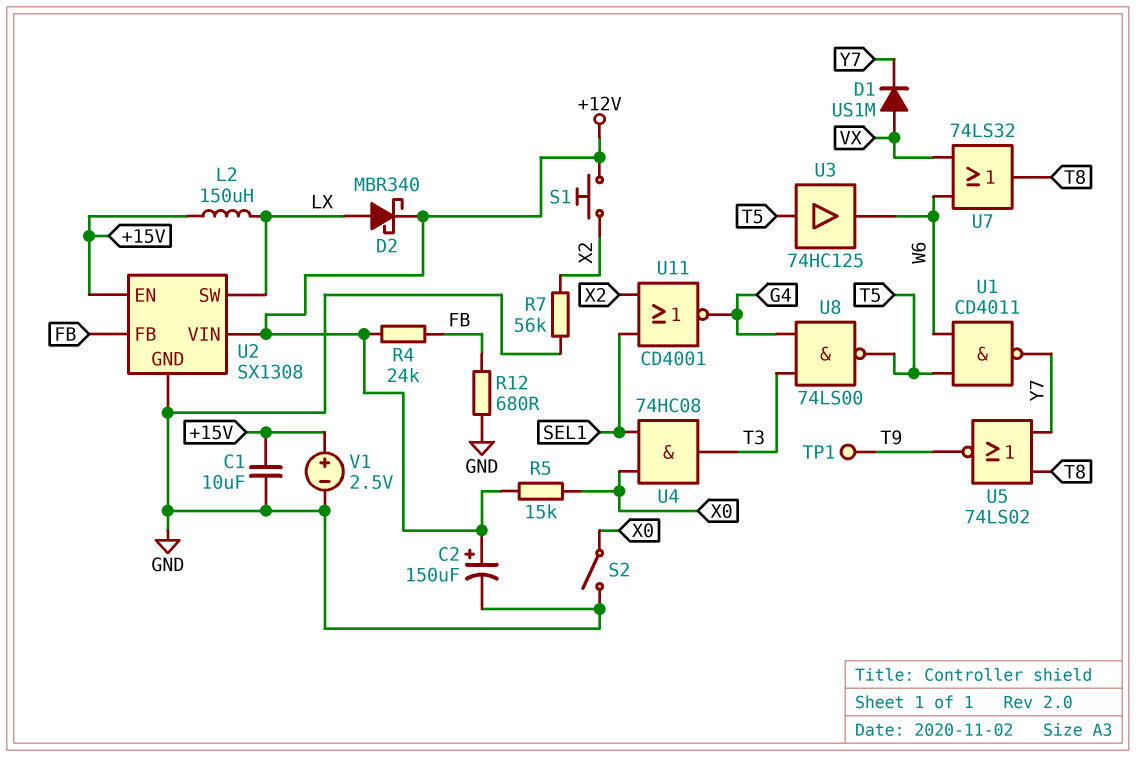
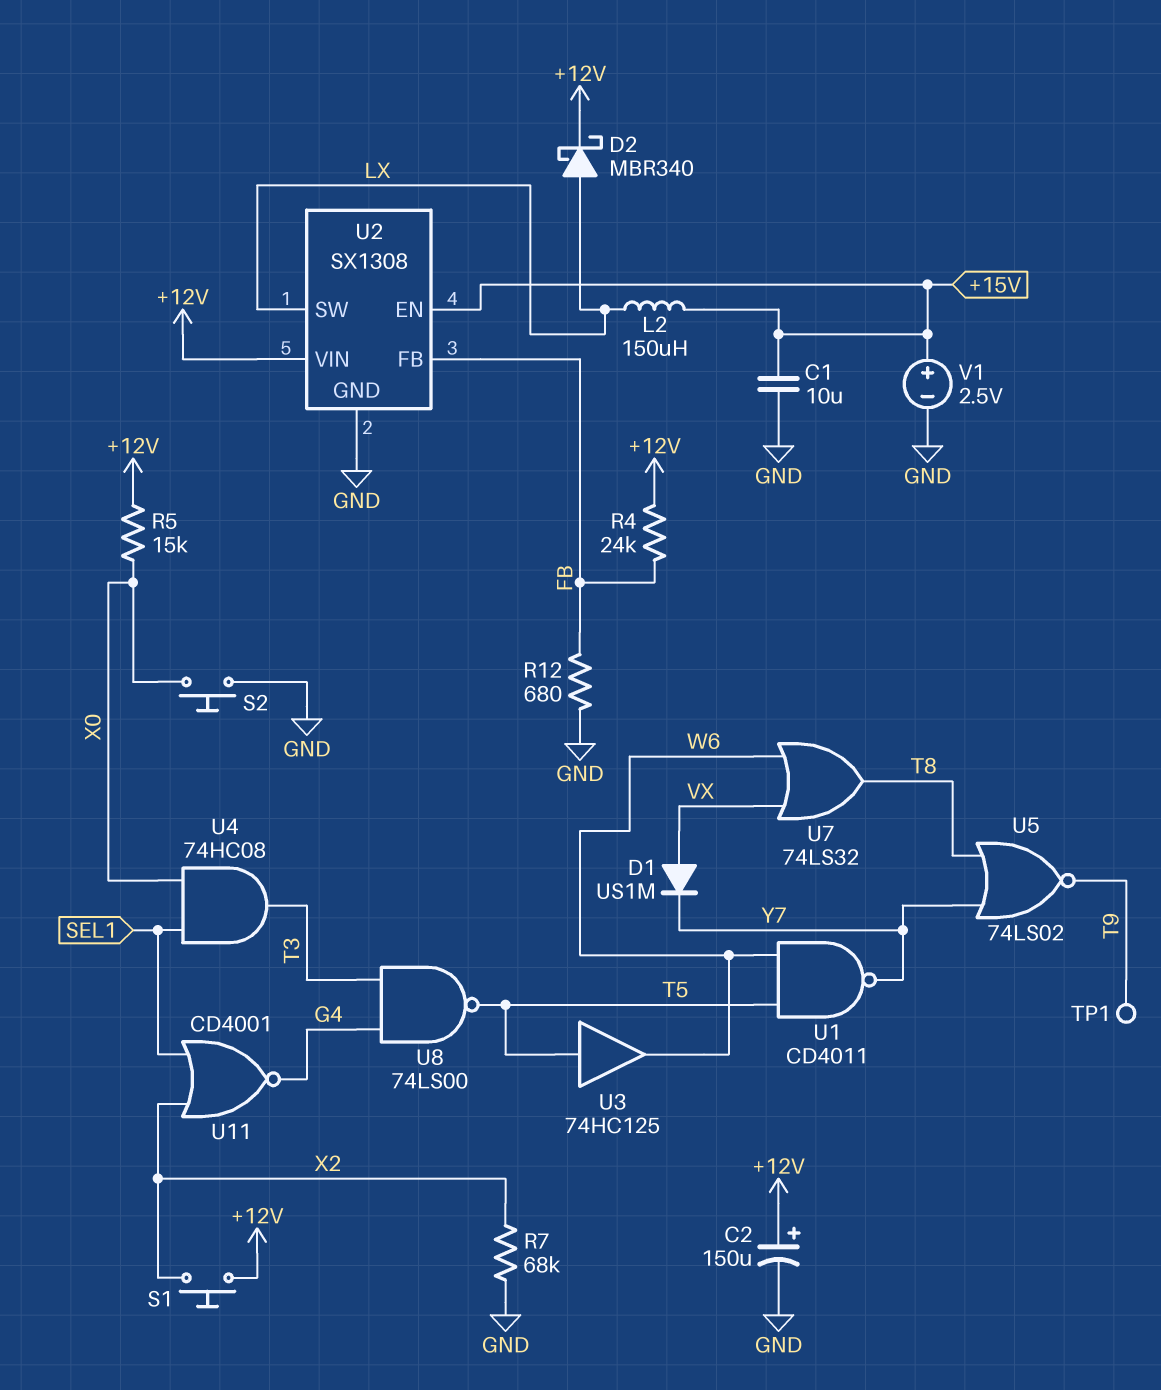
R7: 56k (GND, X2) -> 68k (GND, X2)
S2: switch (GND, X0) -> button (GND, X0)

